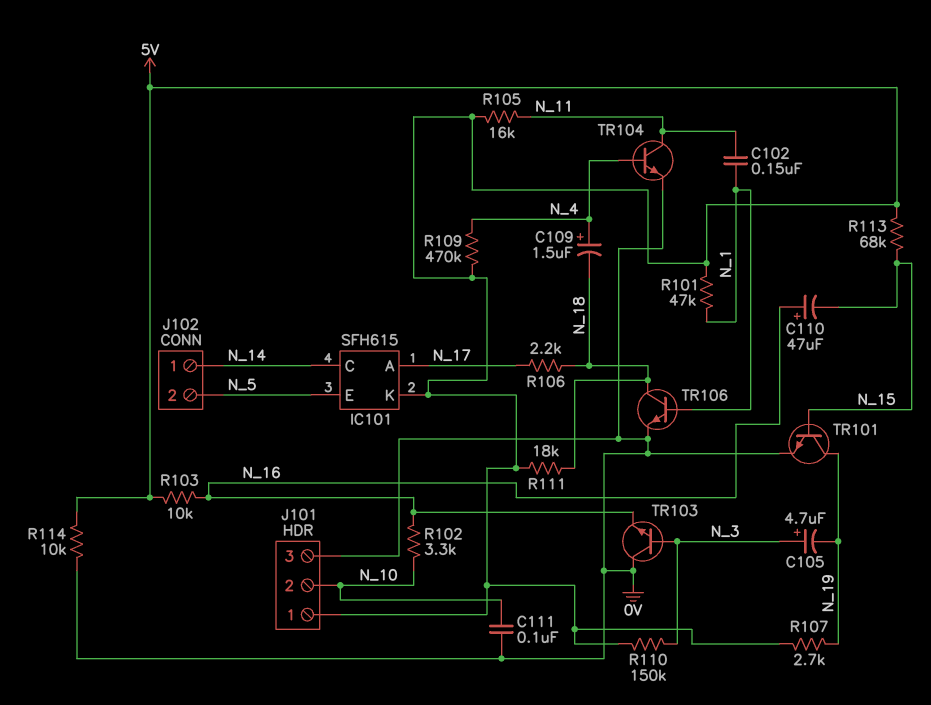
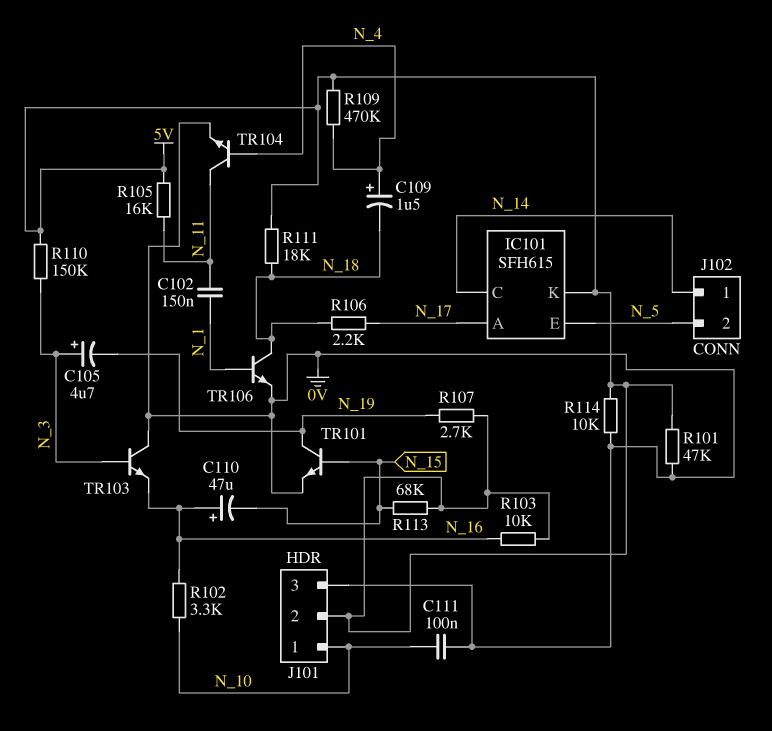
J101 pin 1: 5V -> N_10
J101 pin 2: N_10 -> 5V
R101: 47k (5V, N_1) -> 47k (0V, 5V)

